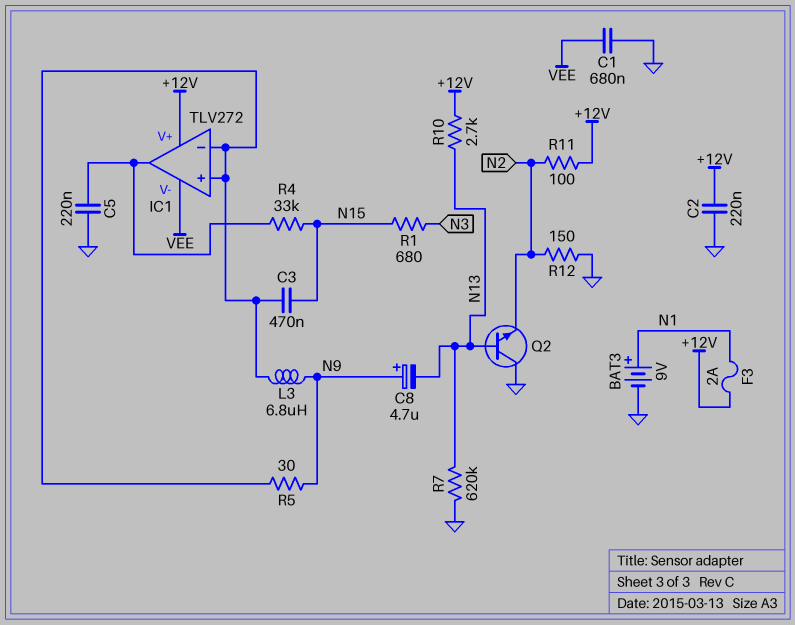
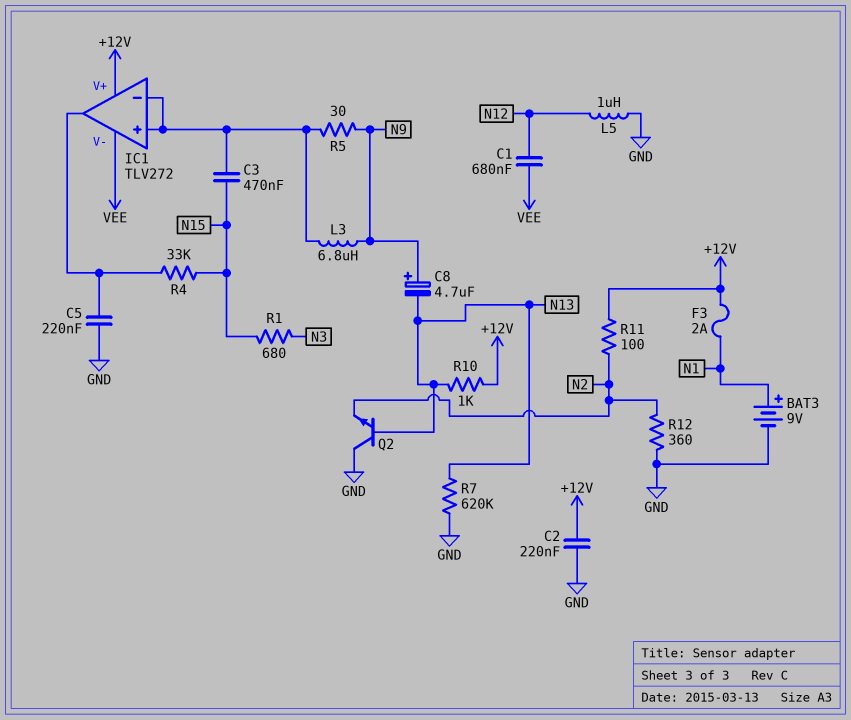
C1: 680nF (GND, VEE) -> 680nF (N12, VEE)
L5: none -> 1uH (GND, N12)
R10: 2.7k (+12V, N13) -> 1k (+12V, N13)
R12: 150 (GND, N2) -> 360 (GND, N2)

